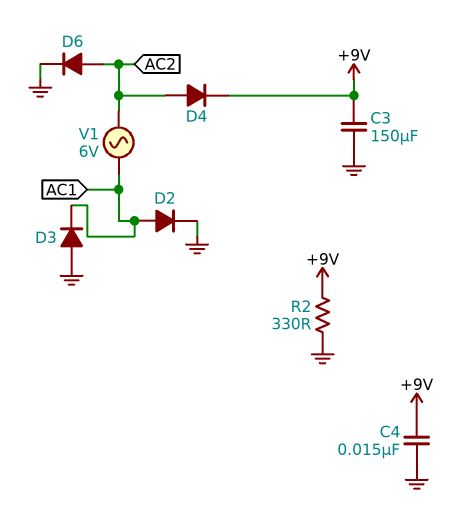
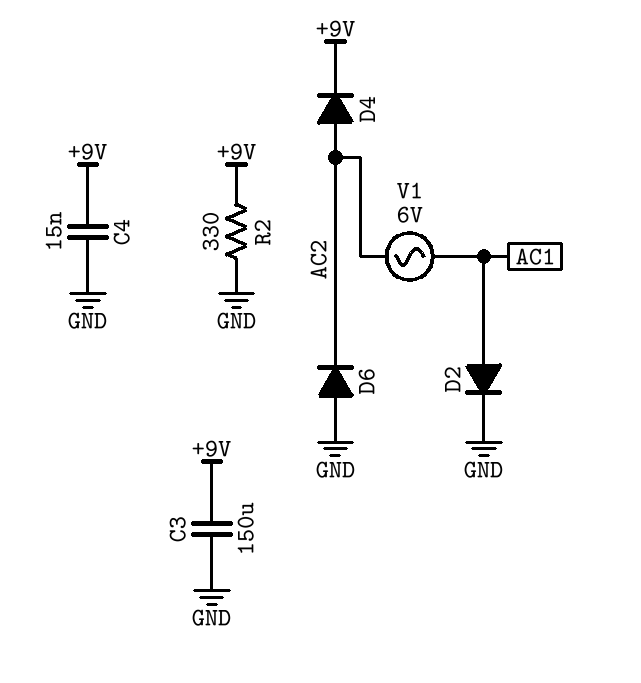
D3: diode (A GND, K AC1) -> none
D6: diode (A AC2, K GND) -> diode (A GND, K AC2)

